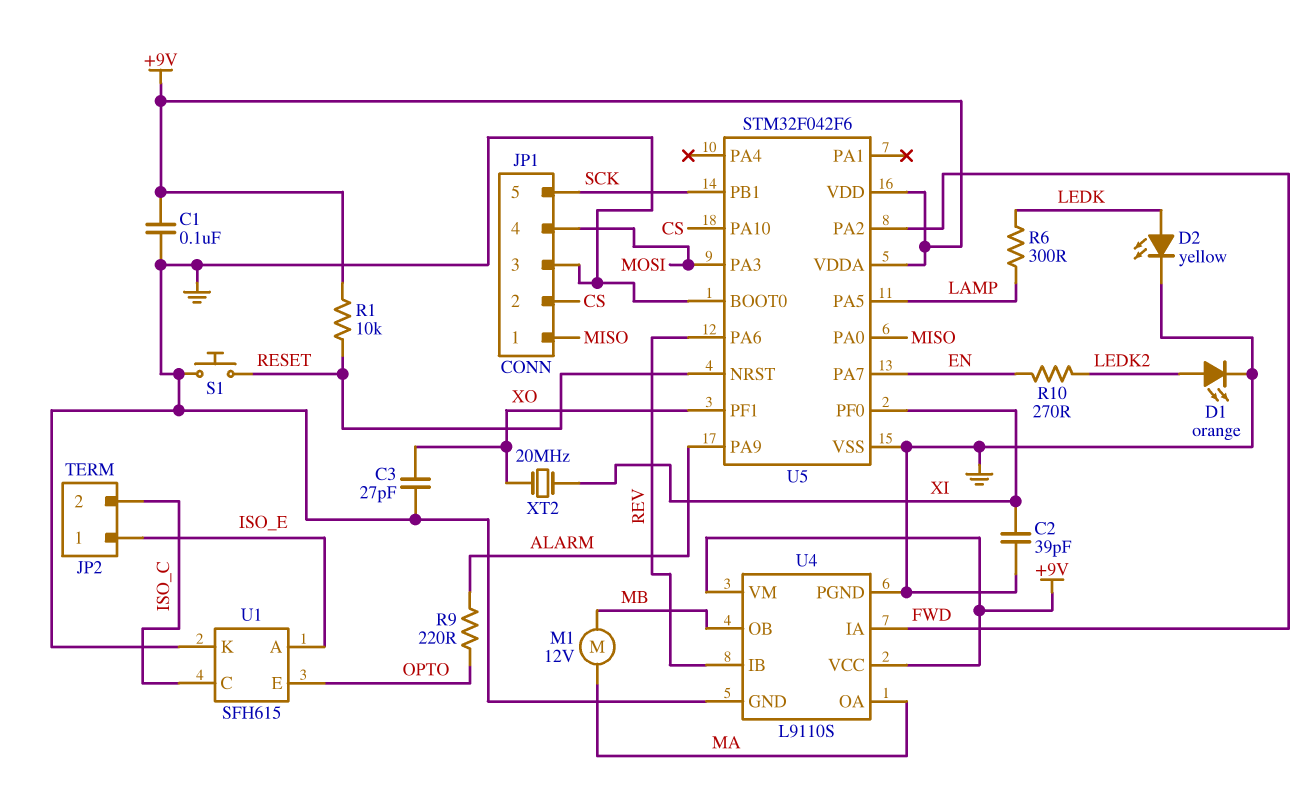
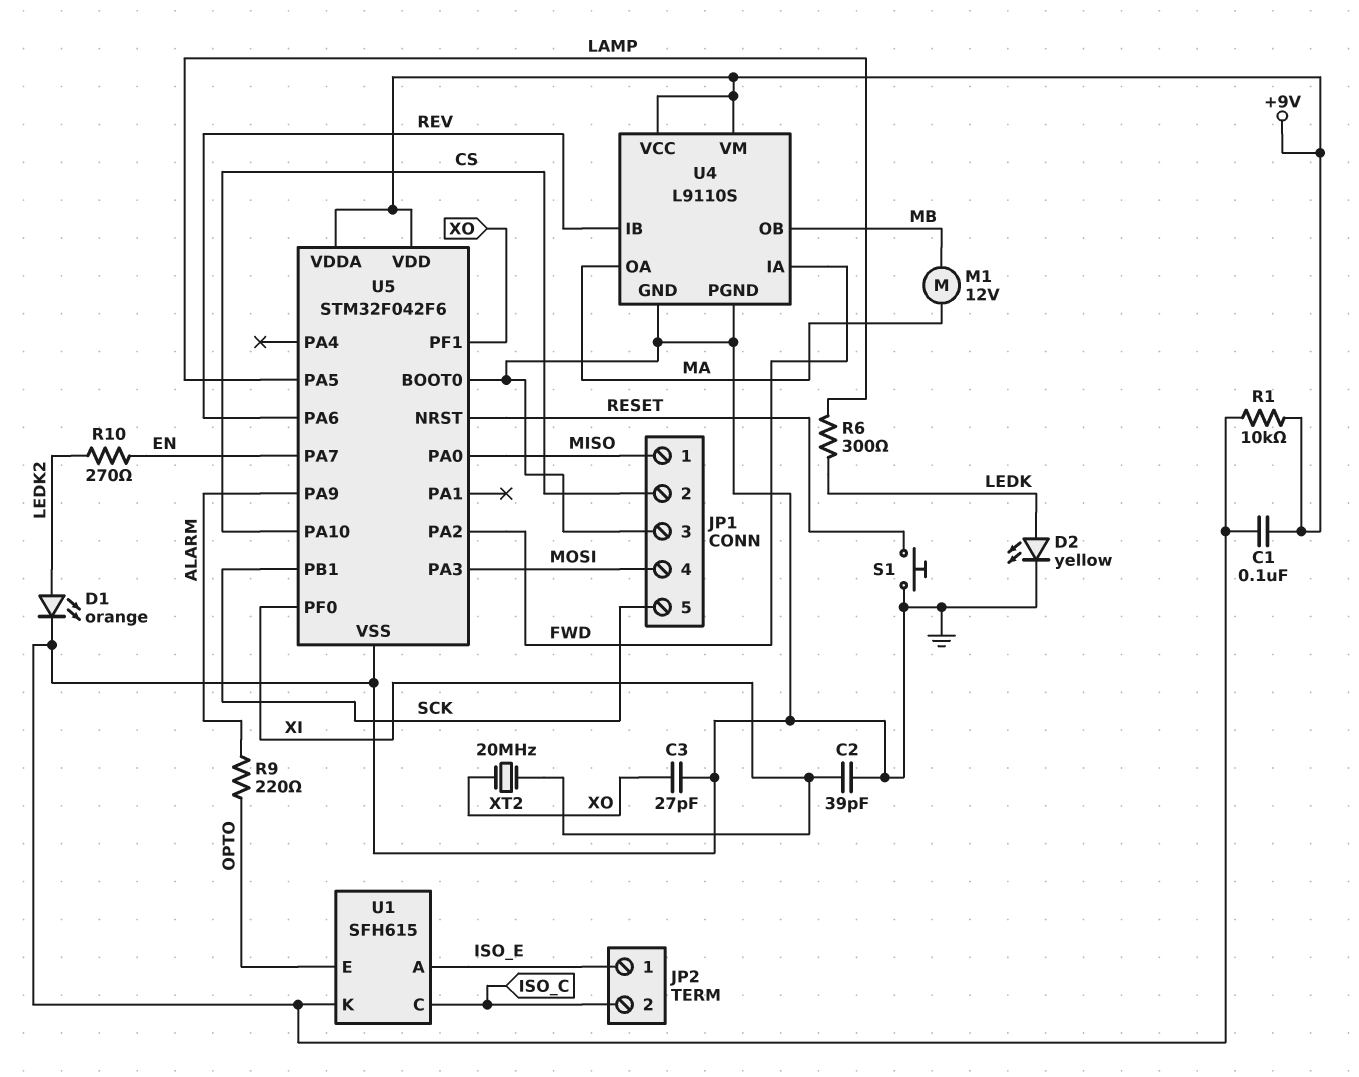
R1: 10k (+9V, RESET) -> 10k (+9V, GND)

